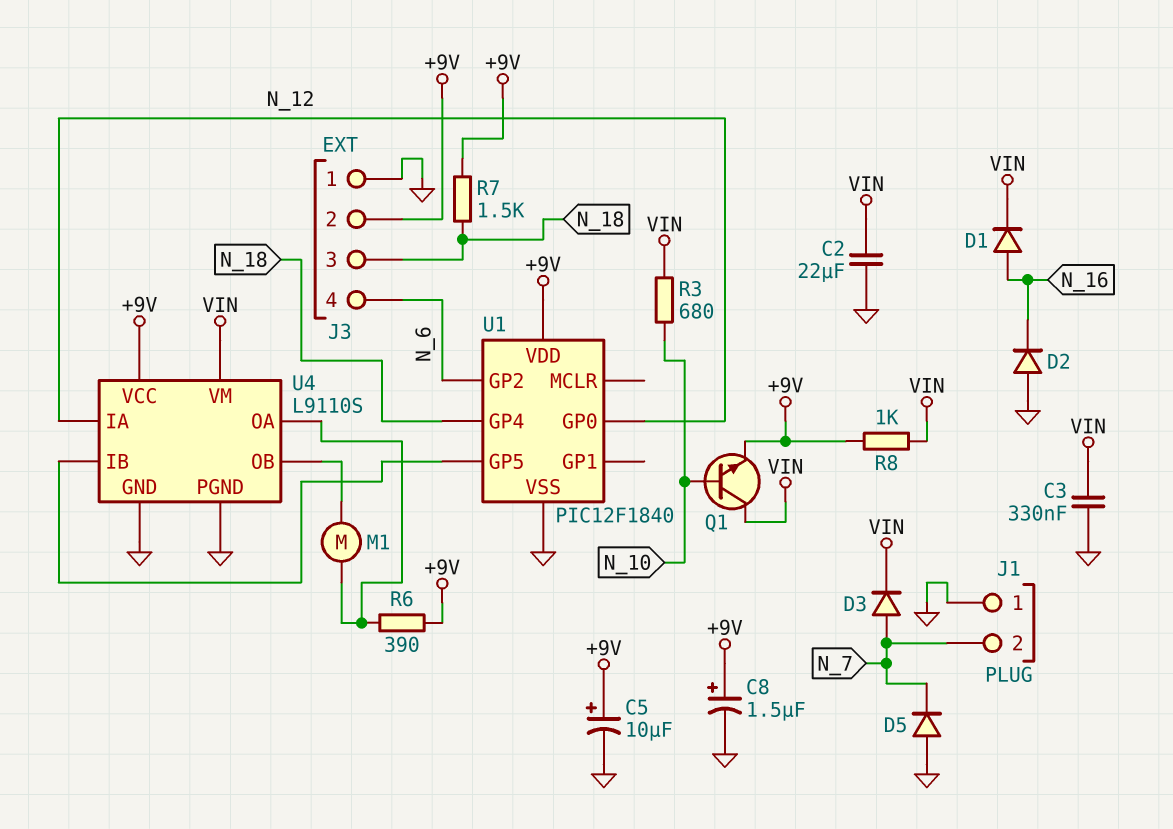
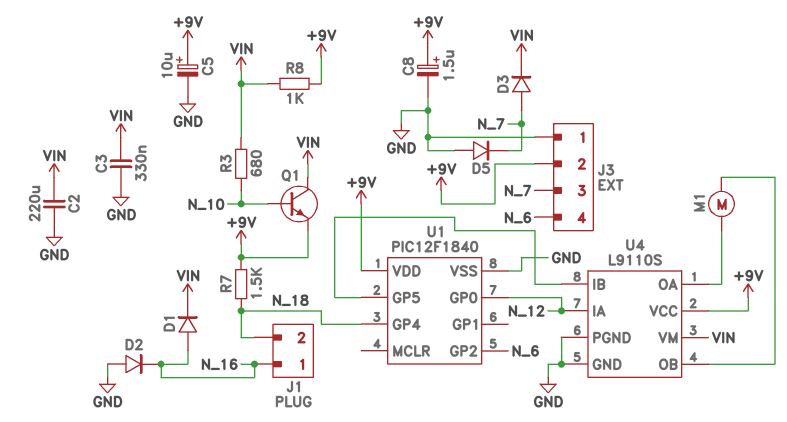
C2: 22uF (GND, VIN) -> 220uF (GND, VIN)
J1 pin 1: GND -> N_16
J1 pin 2: N_7 -> N_18
J3 pin 3: N_18 -> N_7
R6: 390 (+9V, U4/OA) -> none

